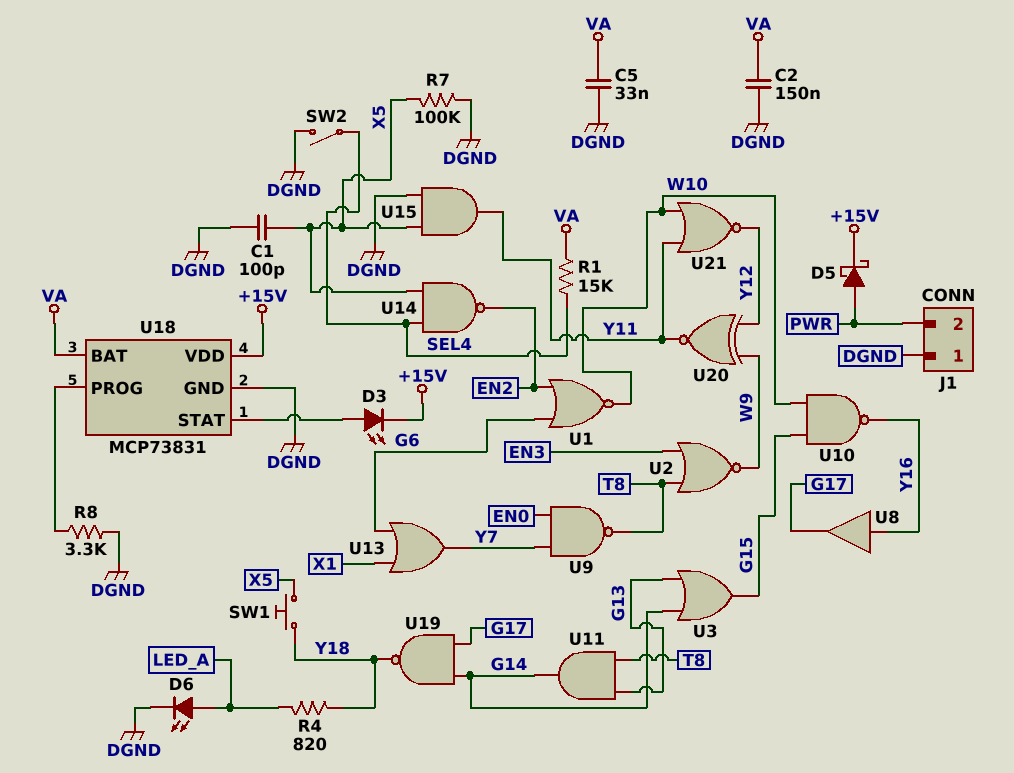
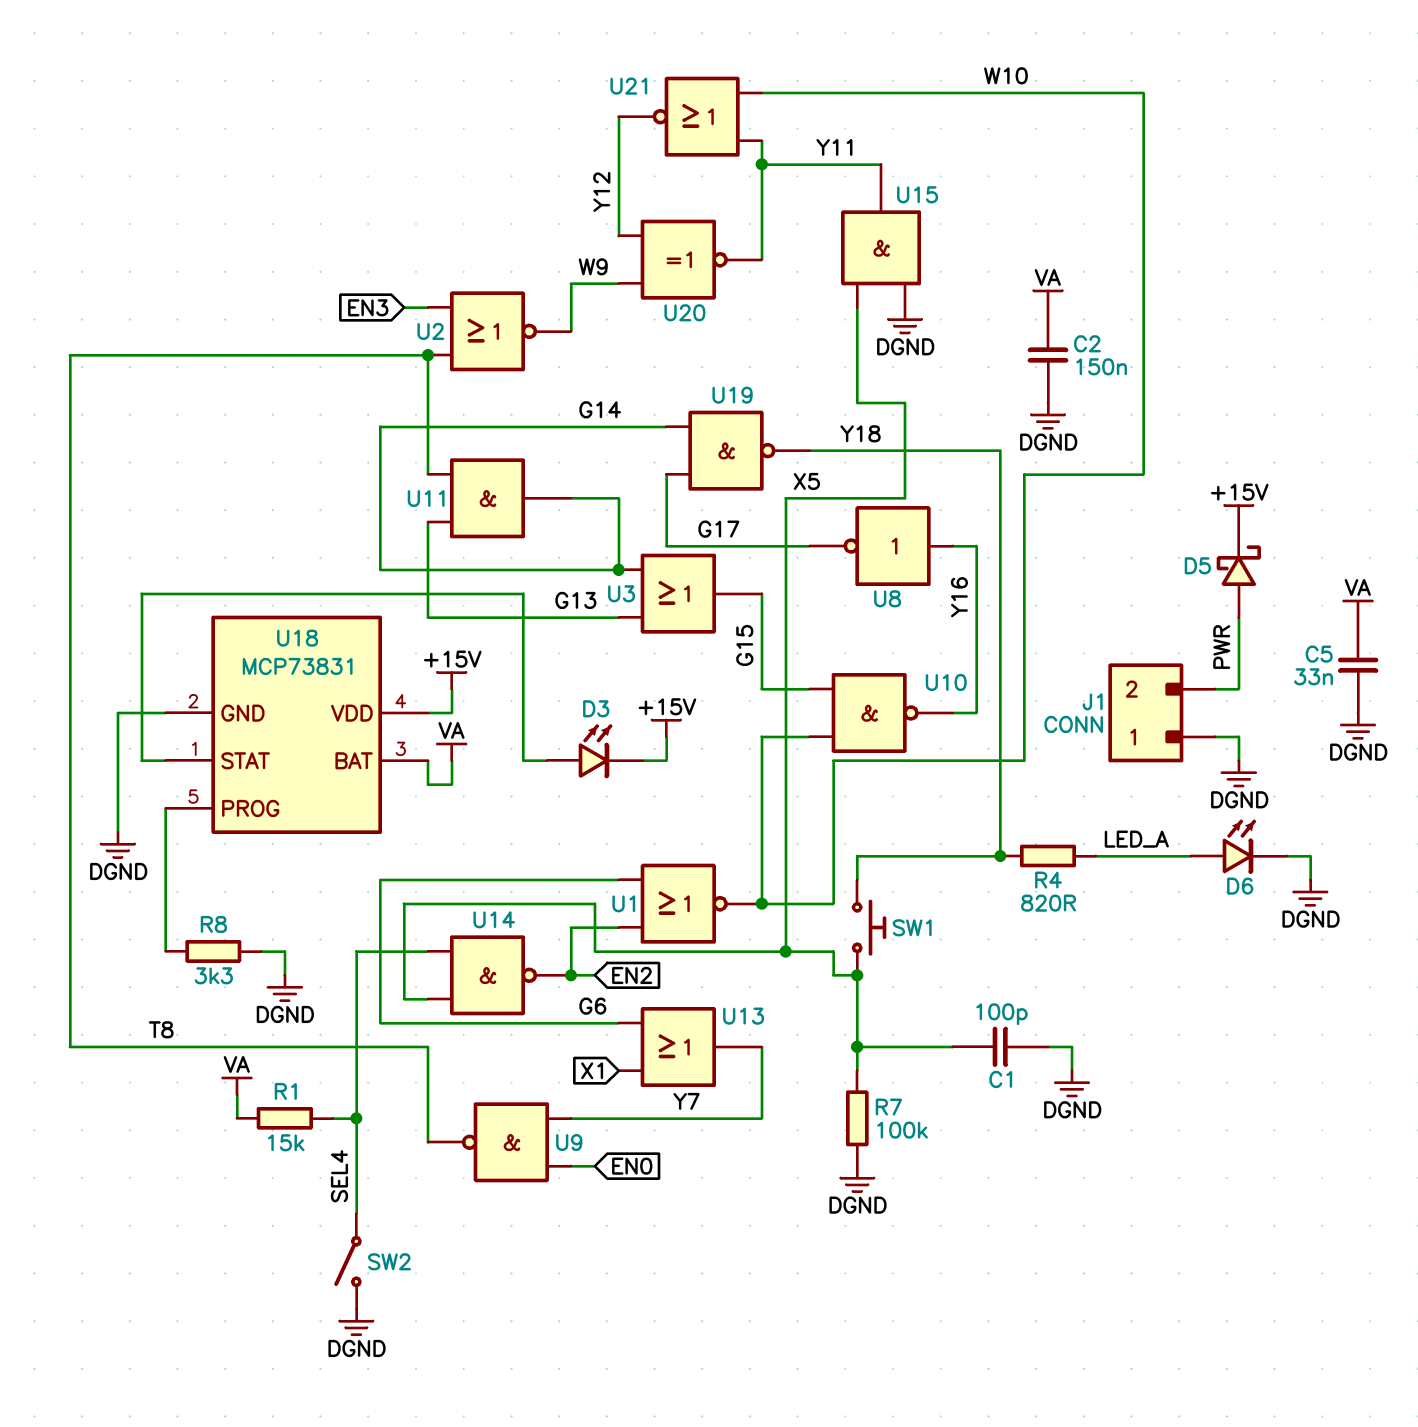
U8: buffer (in Y16, out G17) -> NOT (in Y16, out G17)

